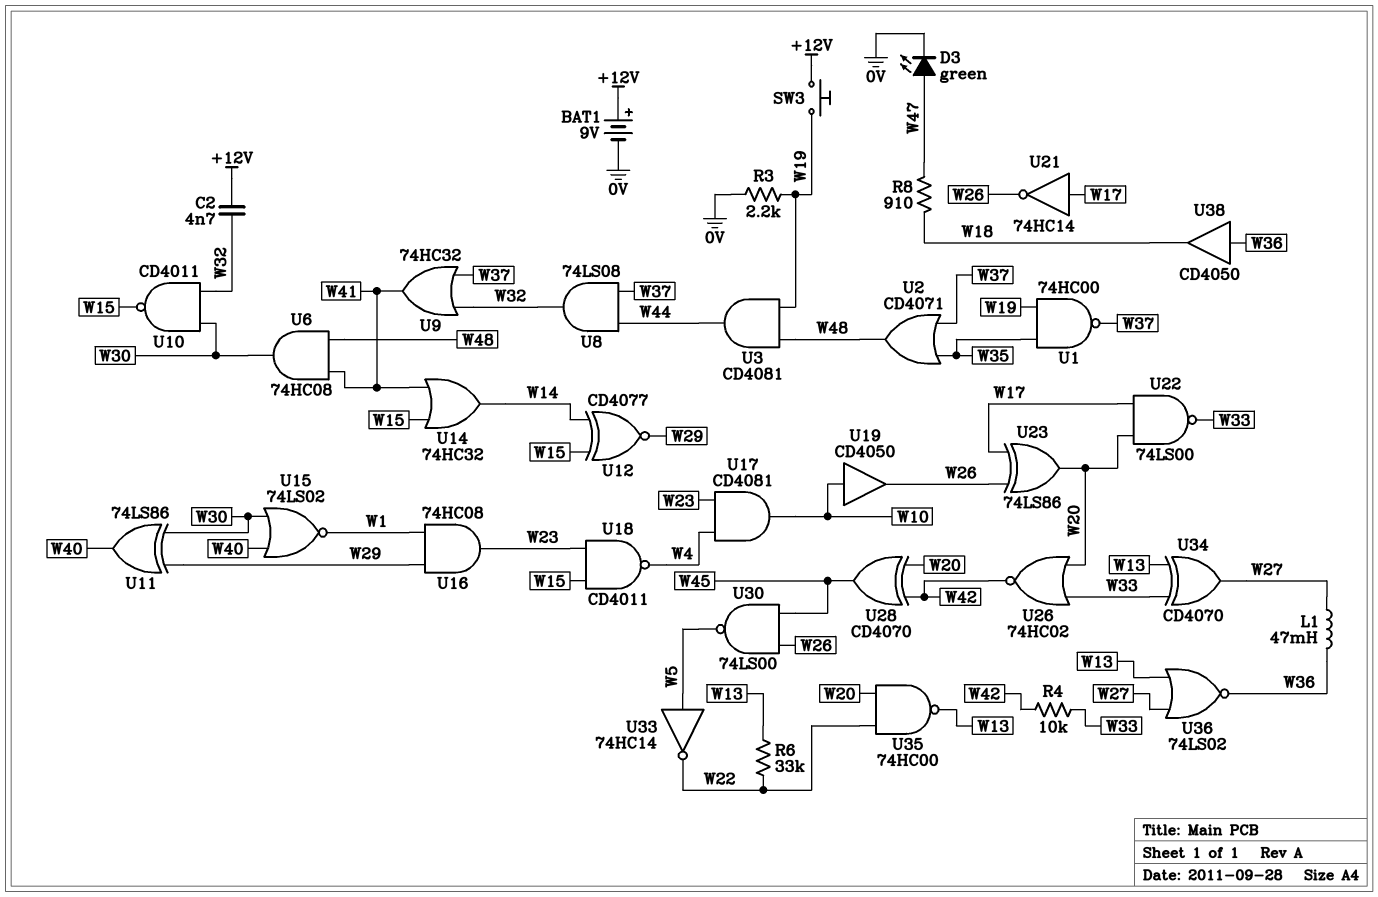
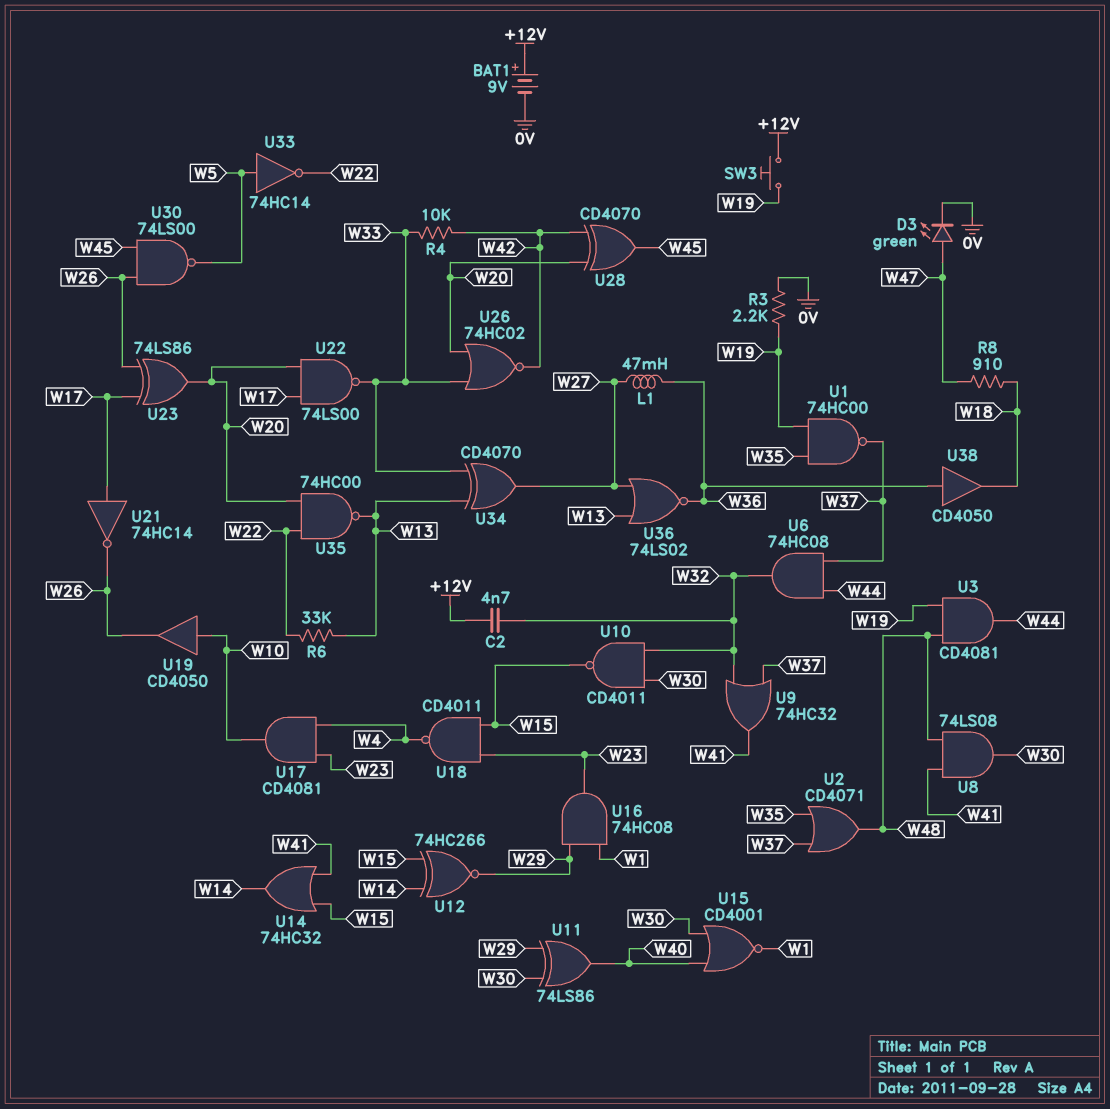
U6: AND 74HC08 (in W41, in W48, out W30) -> AND 74HC08 (in W37, in W44, out W32)
U8: AND 74LS08 (in W37, in W44, out W32) -> AND 74LS08 (in W41, in W48, out W30)
U12: XNOR CD4077 (in W14, in W15, out W29) -> XNOR 74HC266 (in W14, in W15, out W29)
U15: NOR 74LS02 (in W30, in W40, out W1) -> NOR CD4001 (in W30, in W40, out W1)

